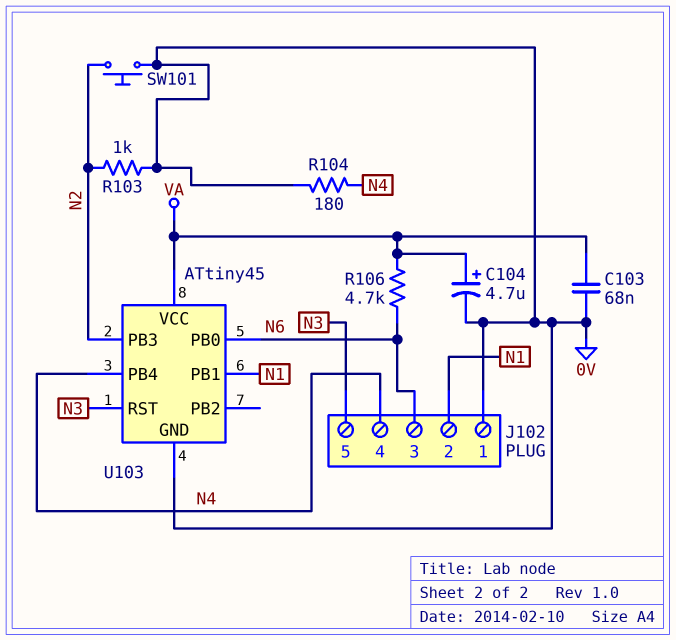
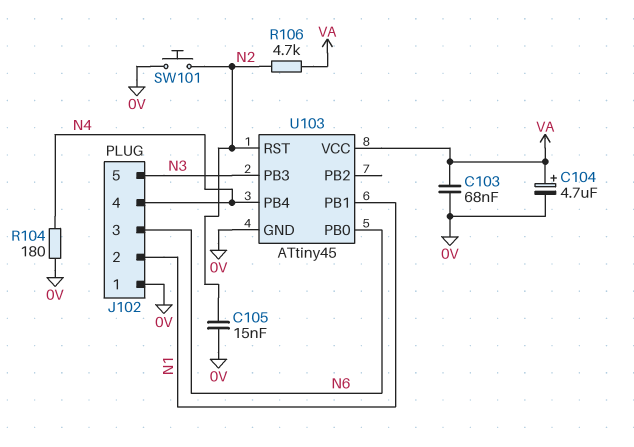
C105: none -> 15nF (0V, N2)
R103: 1k (0V, N2) -> none
R106: 4.7k (N6, VA) -> 4.7k (N2, VA)
U103 pin PB3: N2 -> N3
U103 pin RST: N3 -> N2

